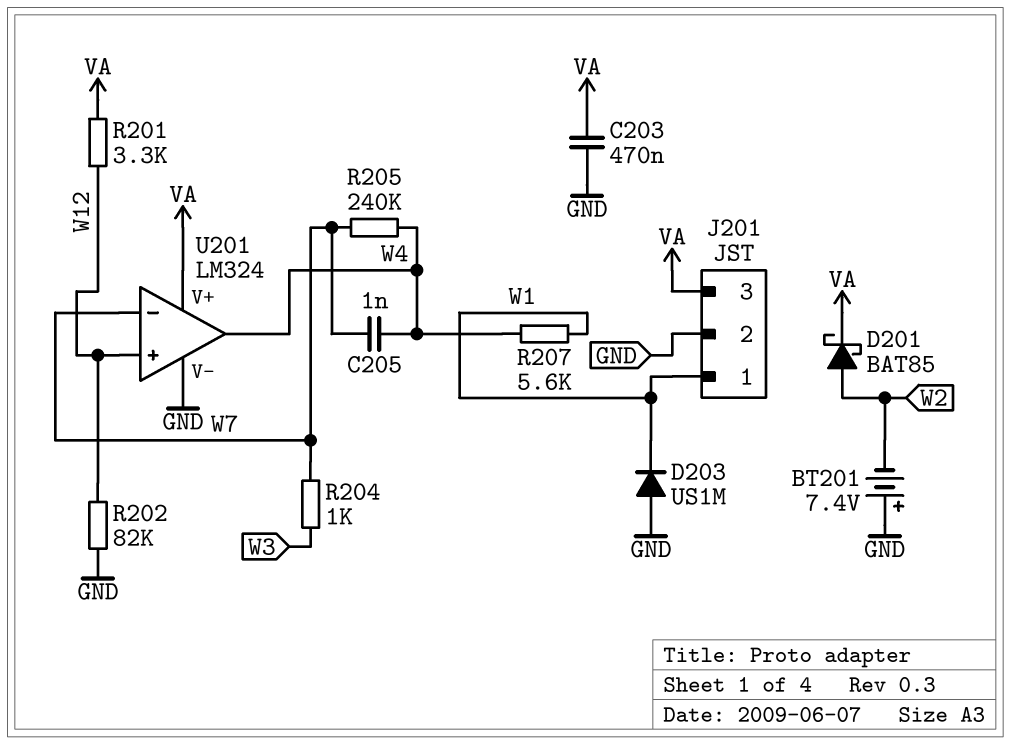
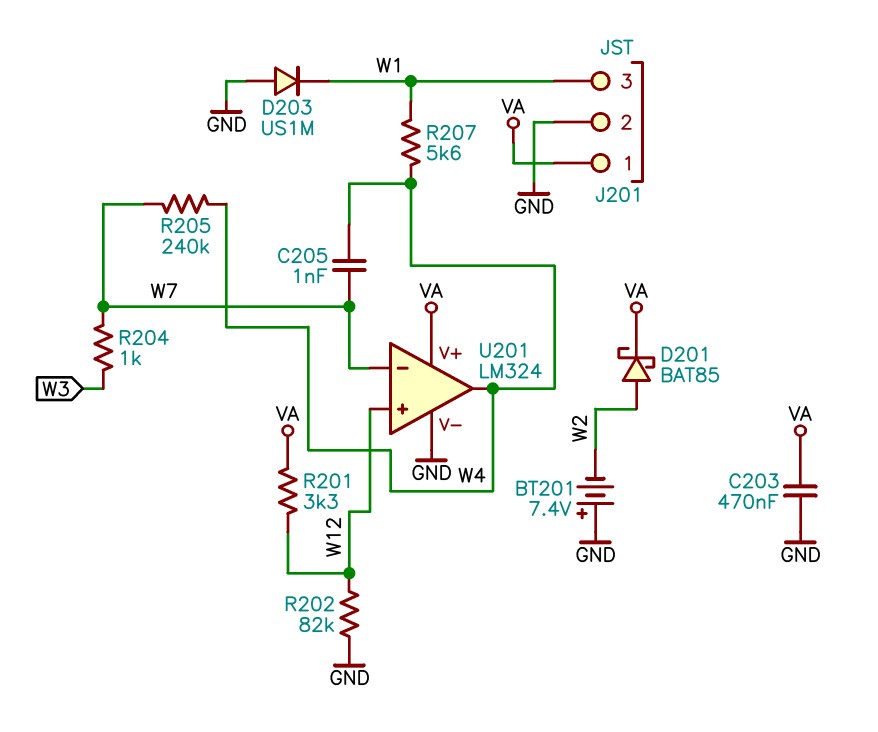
J201 pin 1: W1 -> VA
J201 pin 3: VA -> W1

